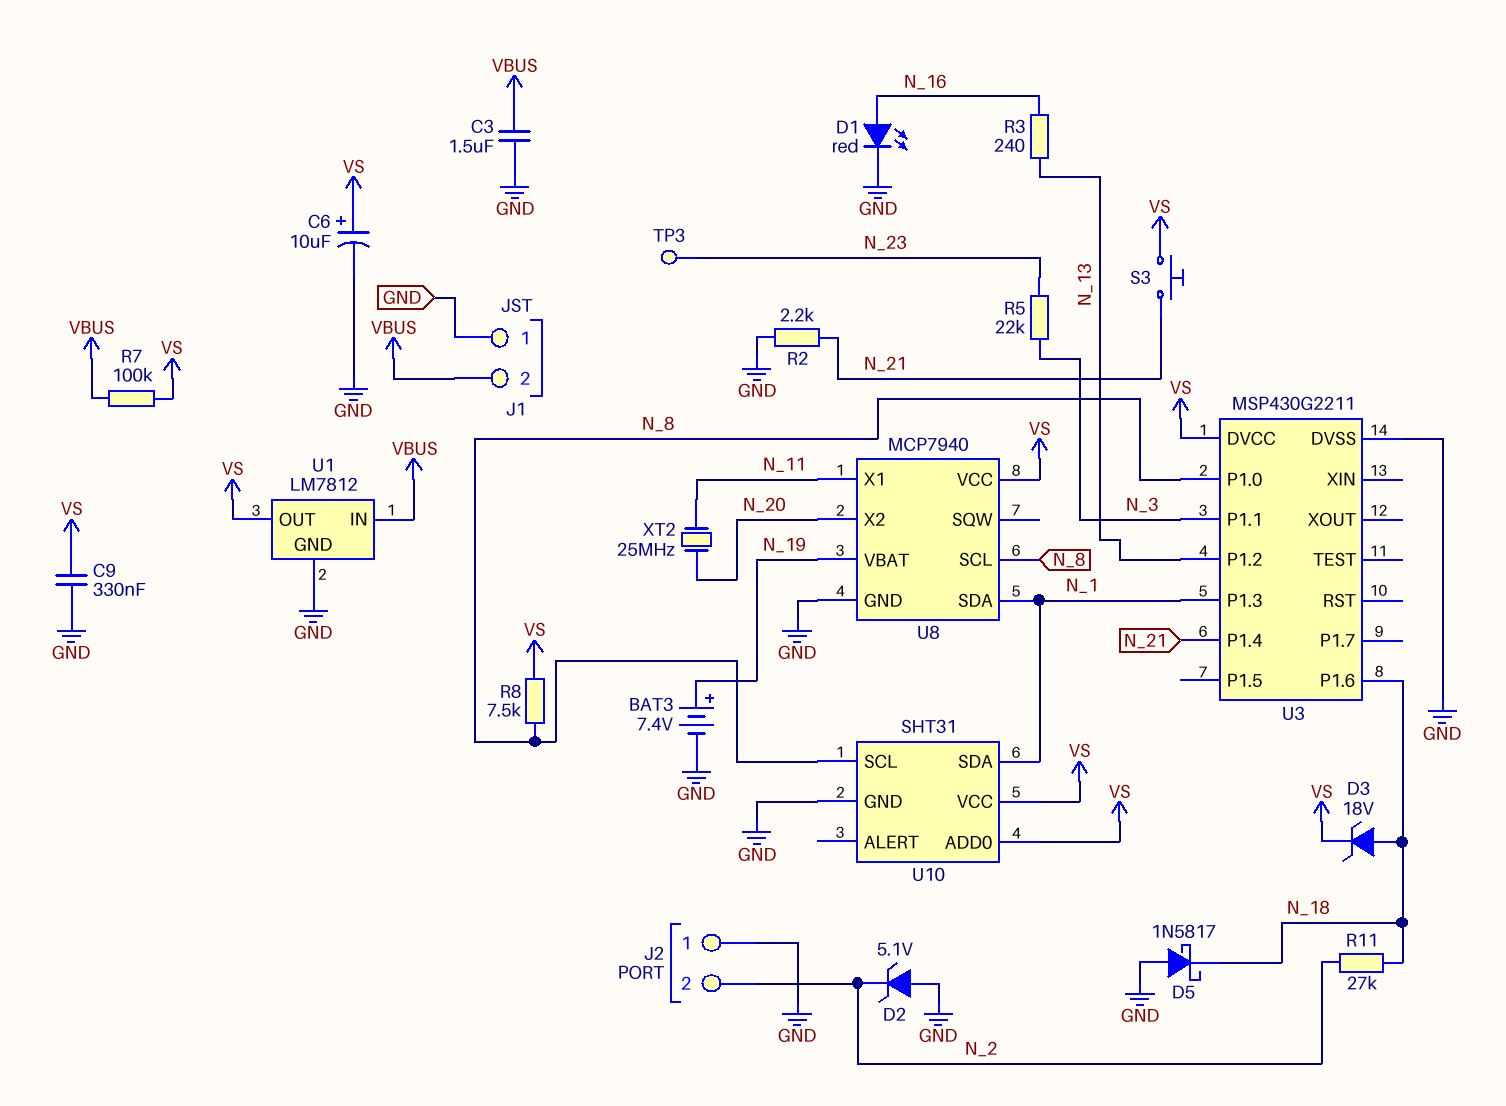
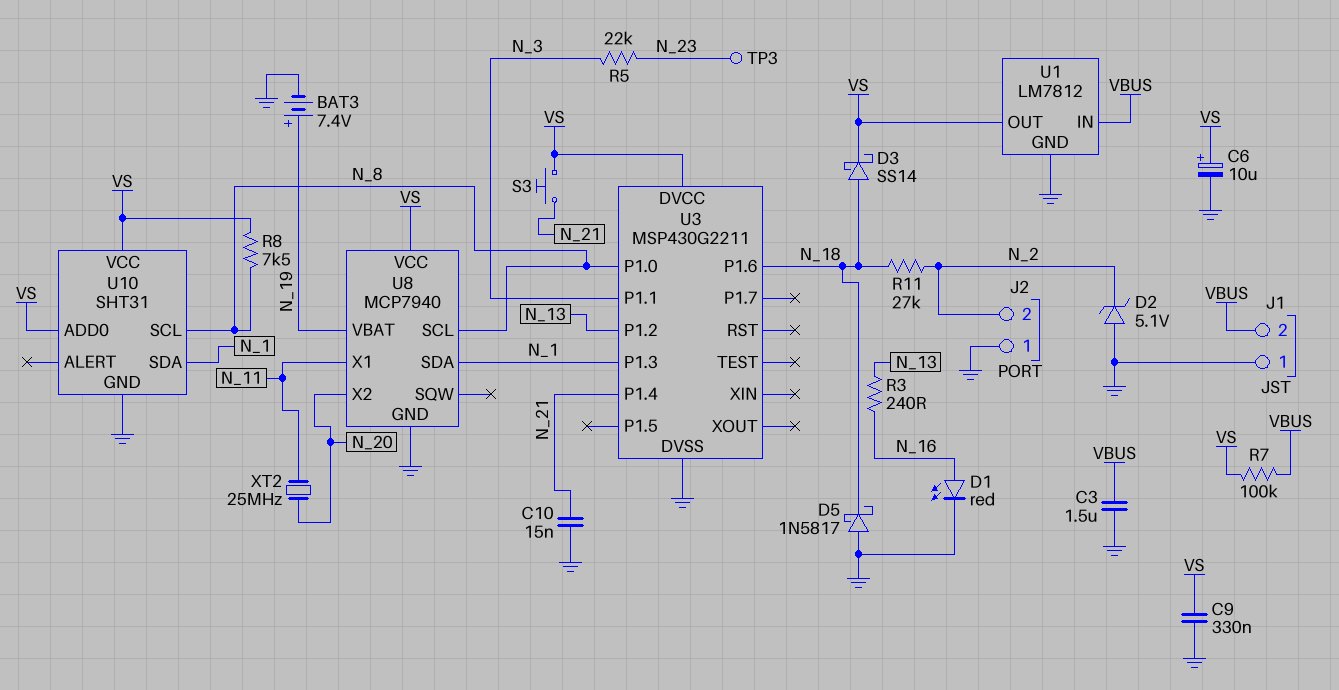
C10: none -> 15nF (GND, N_21)
D3: zener 18V (A N_18, K VS) -> schottky SS14 (A N_18, K VS)
R2: 2.2k (GND, N_21) -> none

